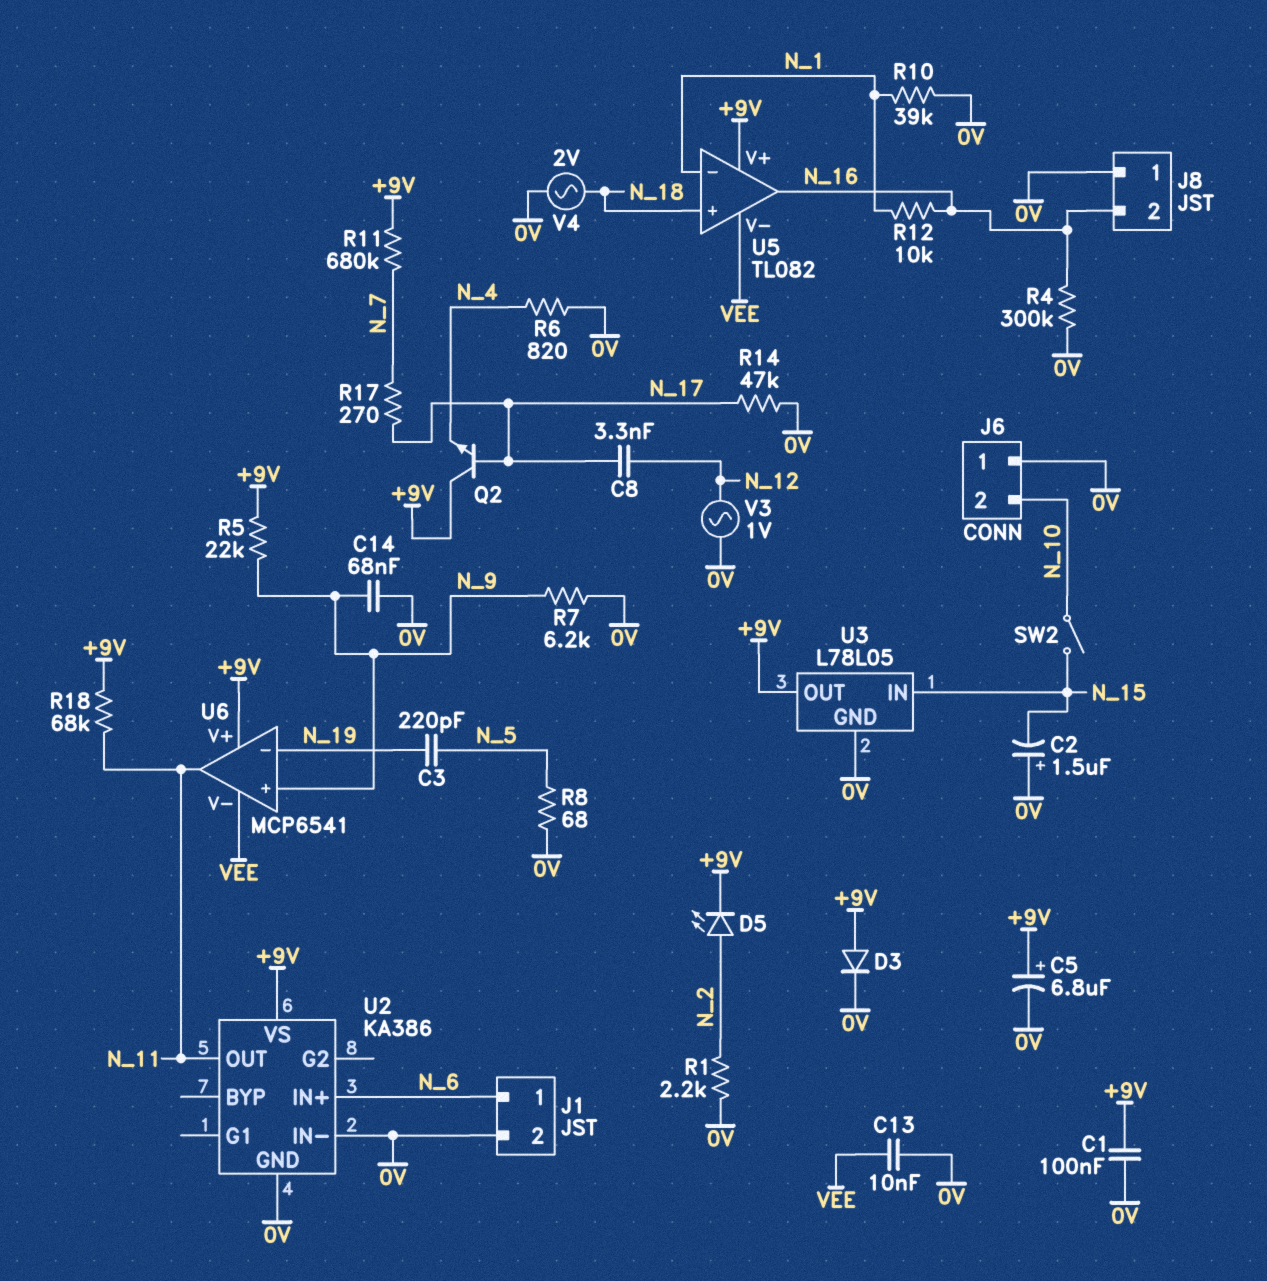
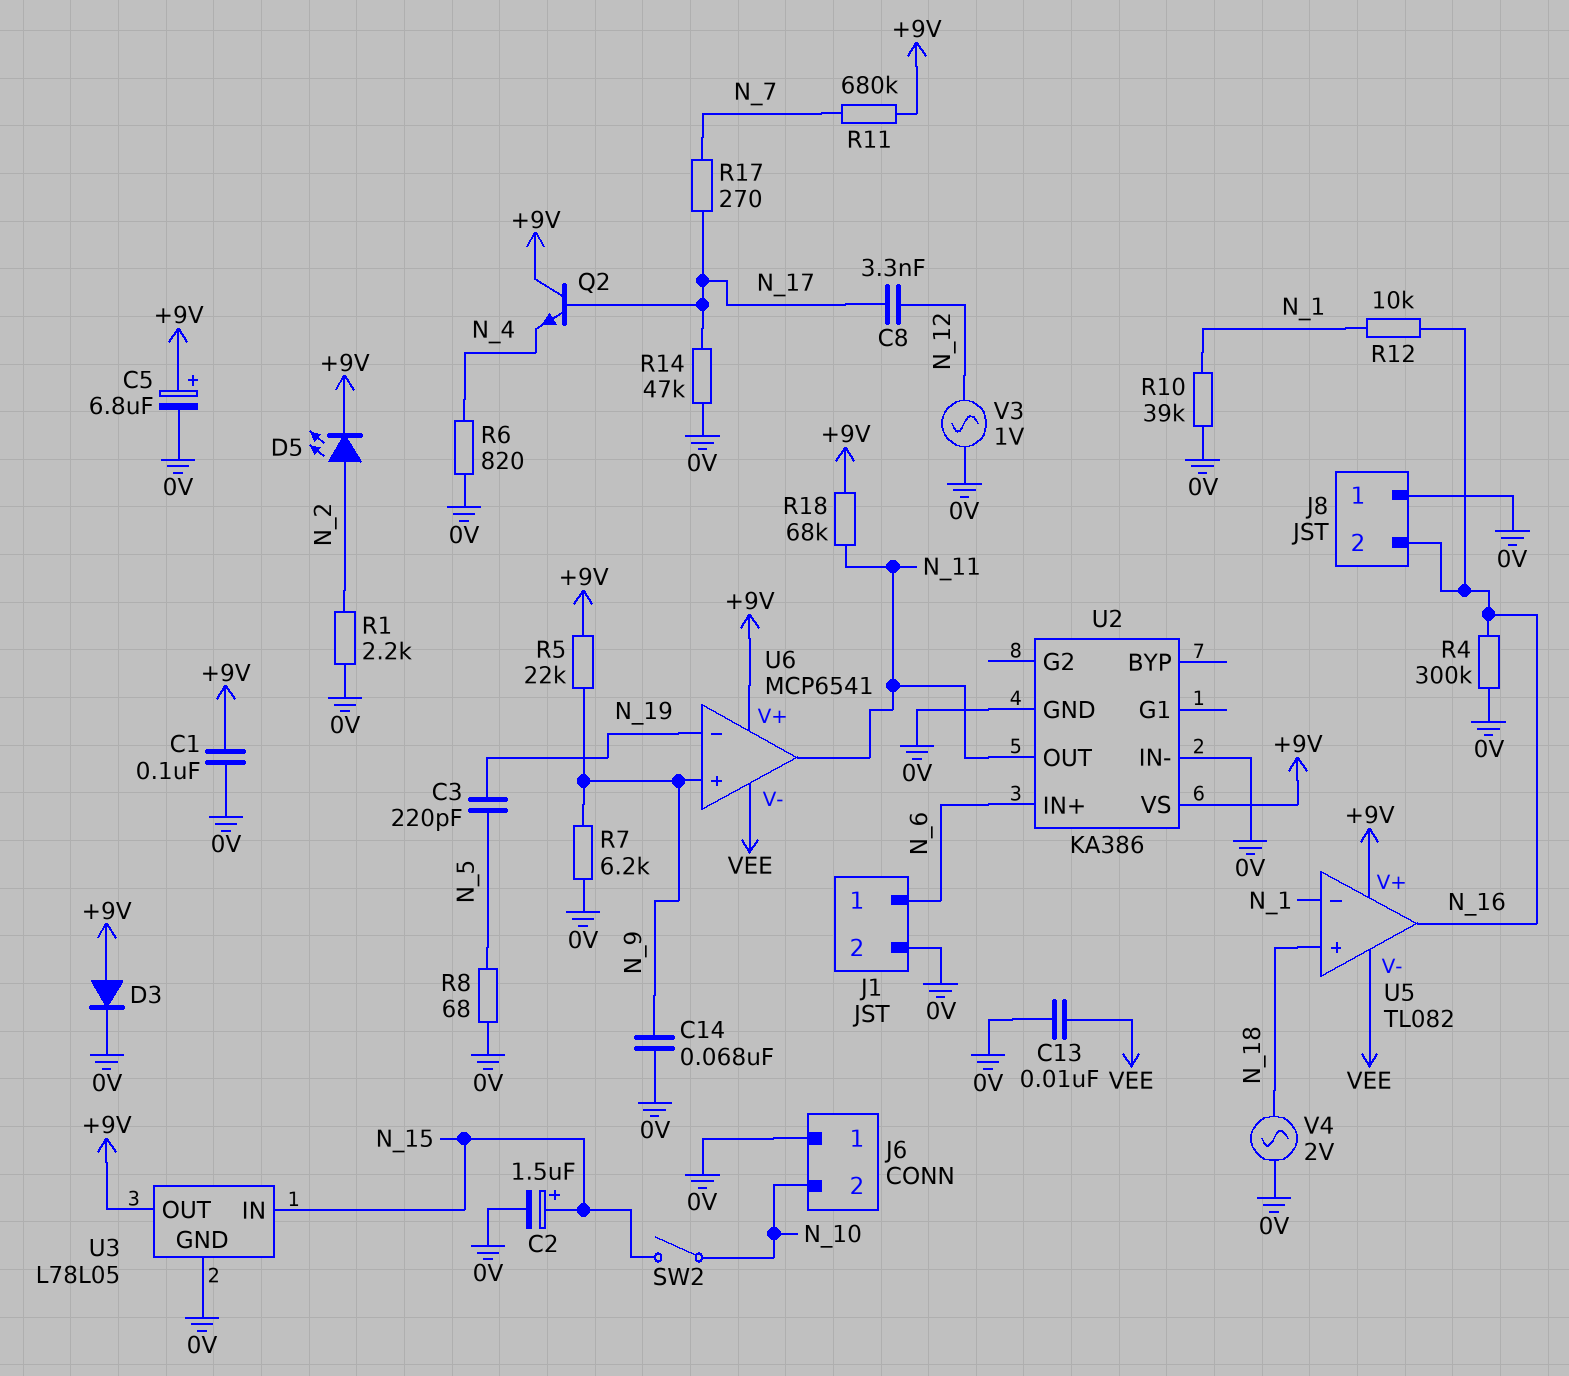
C2: 1.5uF (plus 0V, minus N_15) -> 1.5uF (plus N_15, minus 0V)

